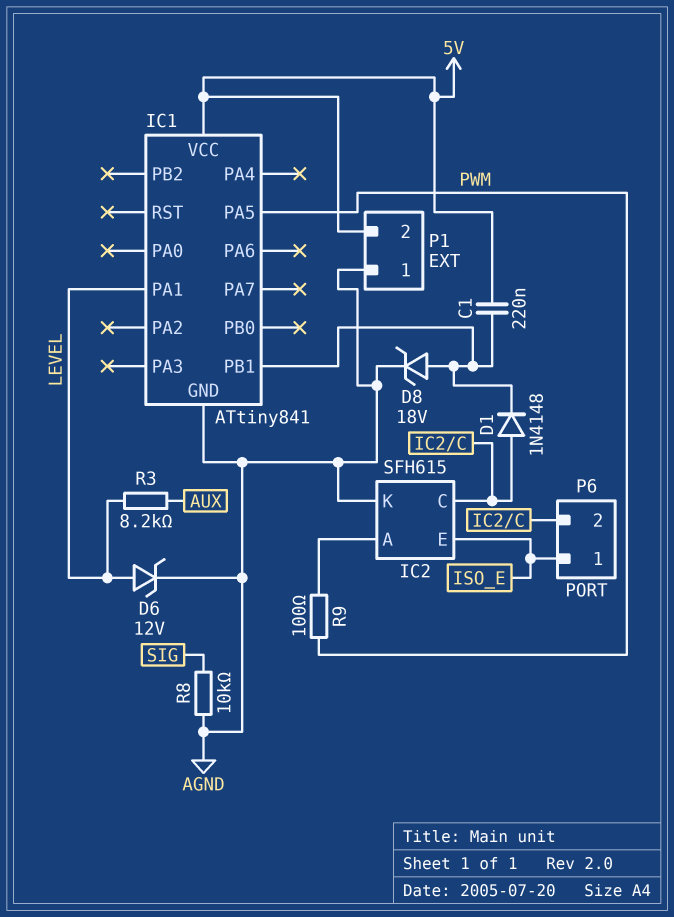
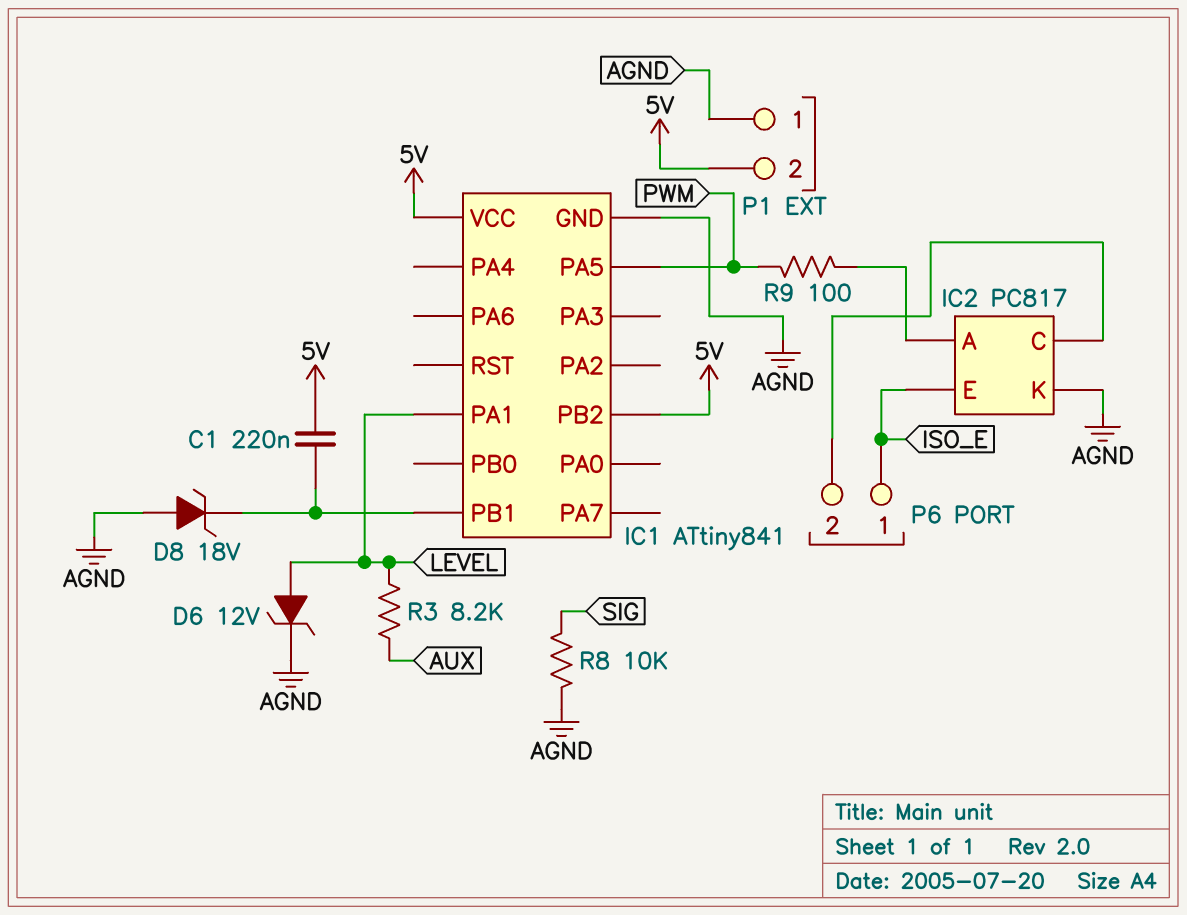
D1: diode 1N4148 (A IC2/C, K IC1/PB1) -> none
D8: zener 18V (A IC1/PB1, K AGND) -> zener 18V (A AGND, K IC1/PB1)
IC1 pin PB2: none -> 5V
IC2: SFH615 -> PC817

